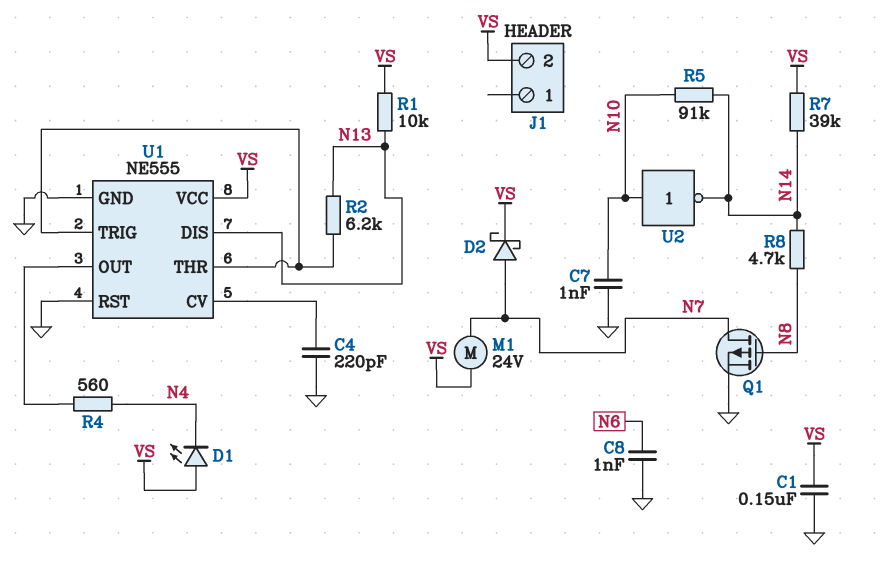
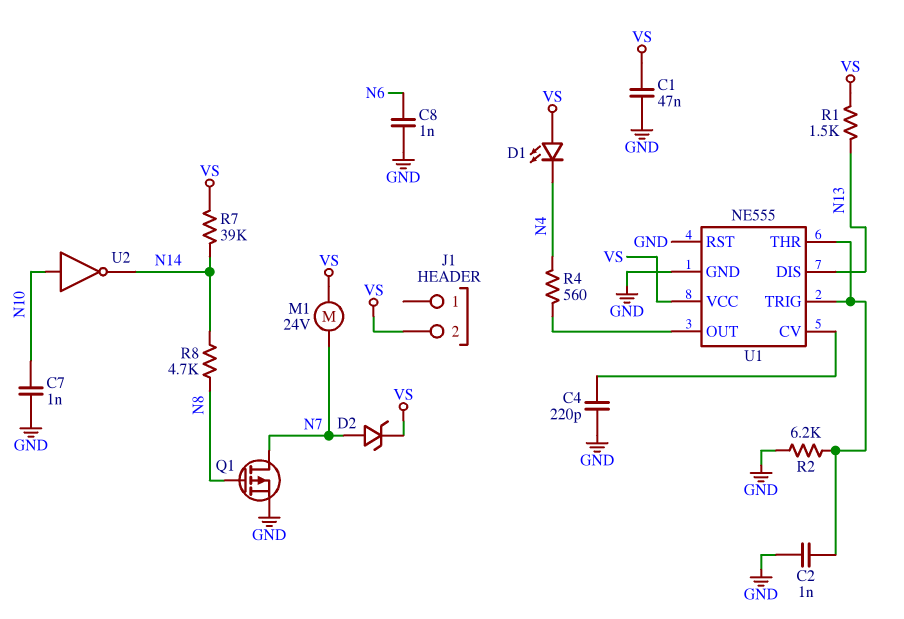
C1: 150nF (GND, VS) -> 47nF (GND, VS)
C2: none -> 1nF (GND, U1/THR)
D2: schottky (A N7, K VS) -> zener (A N7, K VS)
R1: 10k (N13, VS) -> 1.5k (N13, VS)
R2: 6.2k (N13, U1/THR) -> 6.2k (GND, U1/THR)
R5: 91k (N10, N14) -> none

